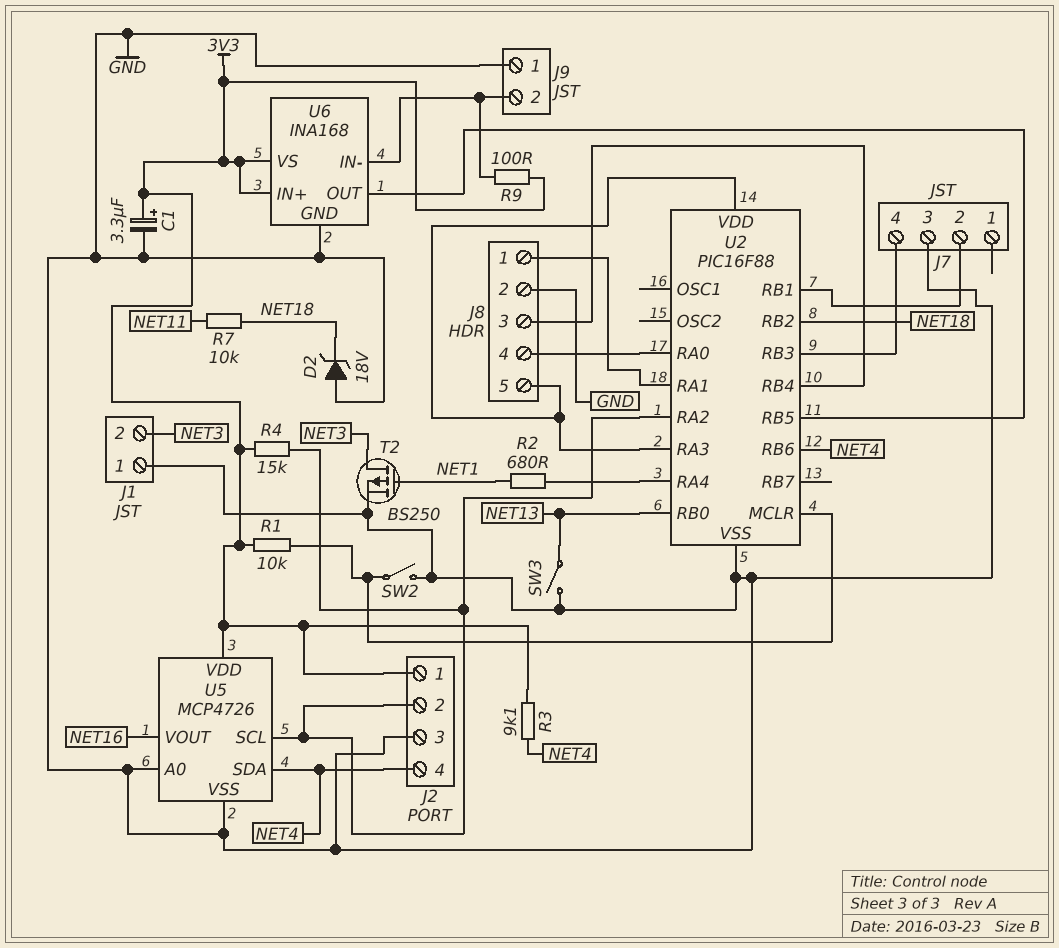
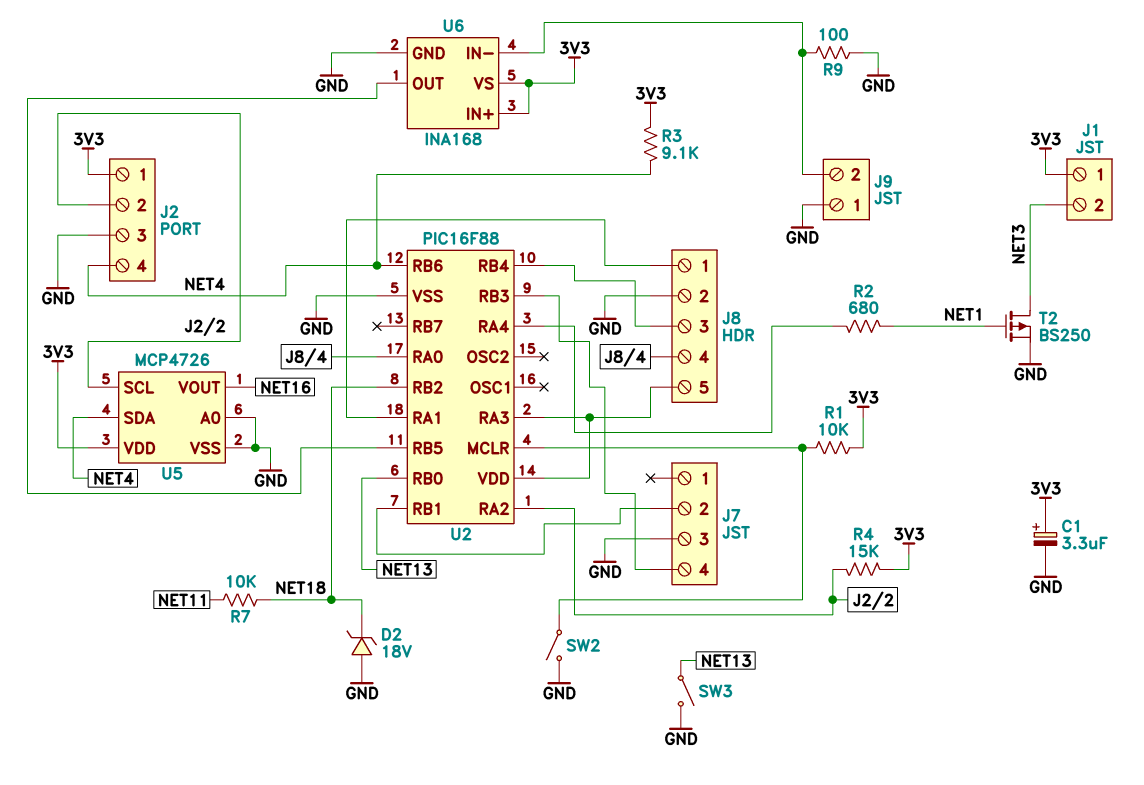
J1 pin 1: GND -> 3V3
R9: 100 (3V3, J9/2) -> 100 (GND, J9/2)

